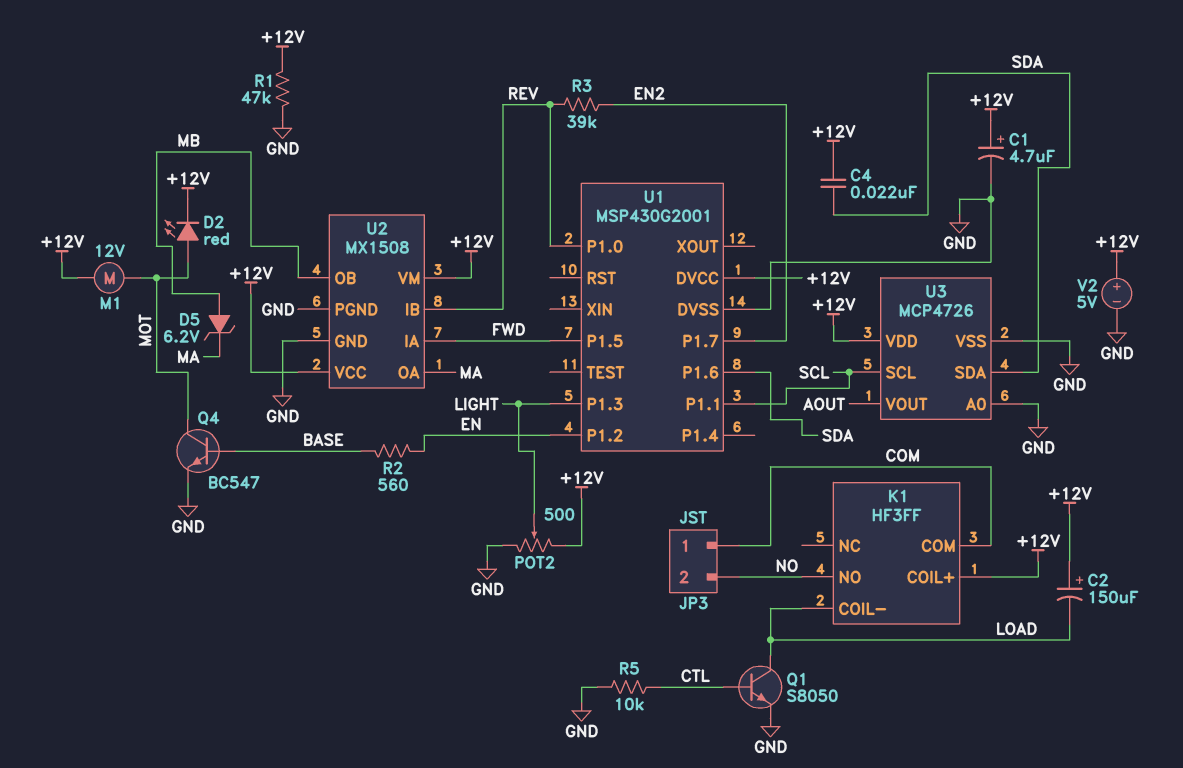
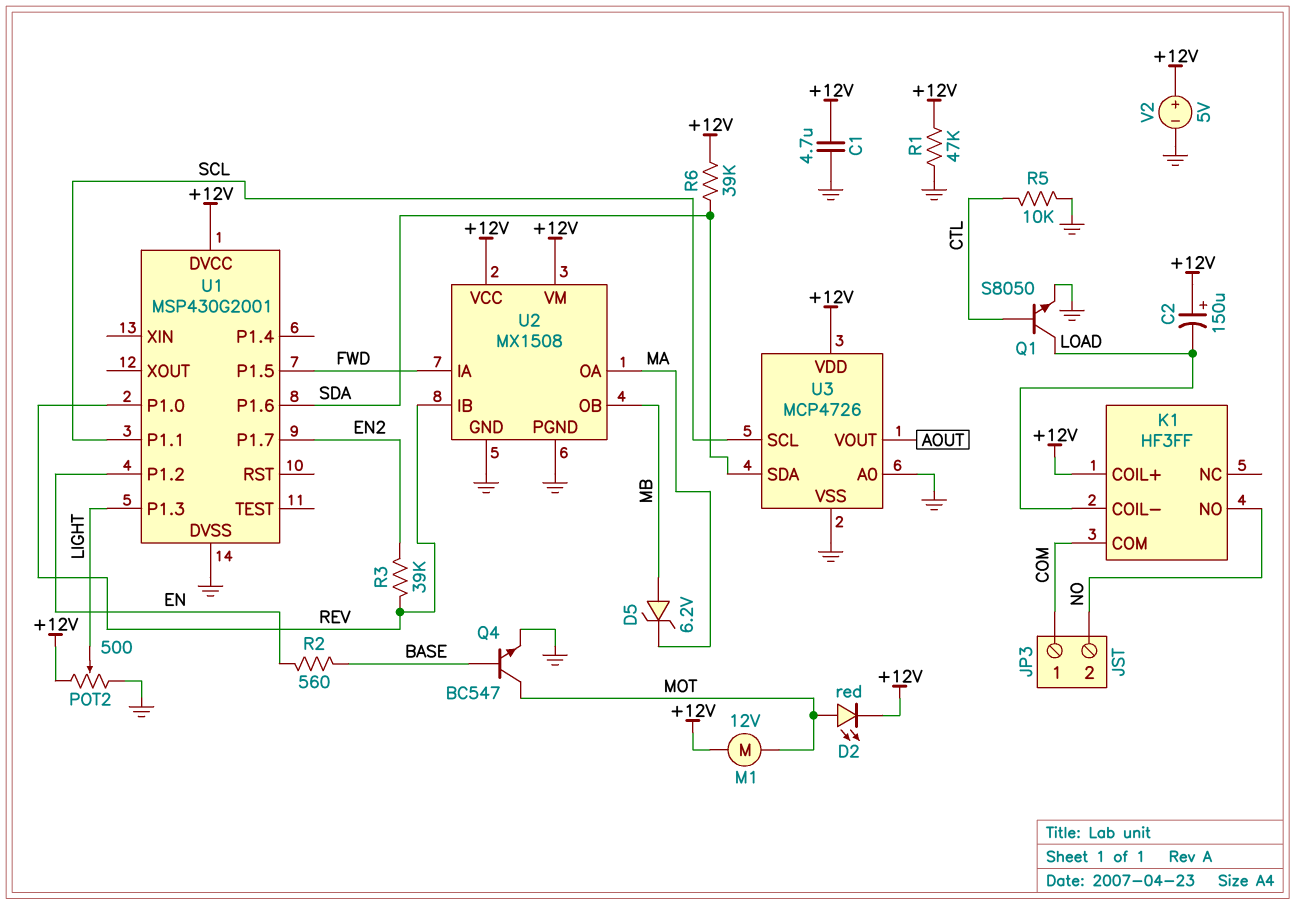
C1: 4.7uF (plus +12V, minus GND) -> 4.7uF (+12V, GND)
C4: 22nF (+12V, SDA) -> none
R6: none -> 39k (+12V, SDA)

